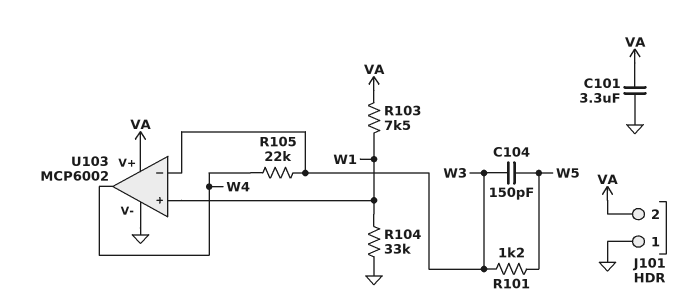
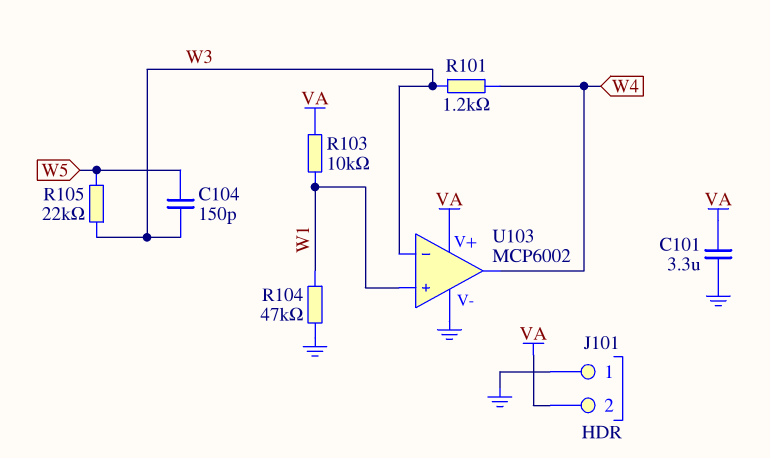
R101: 1.2k (W3, W5) -> 1.2k (W3, W4)
R103: 7.5k (VA, W1) -> 10k (VA, W1)
R104: 33k (GND, W1) -> 47k (GND, W1)
R105: 22k (W3, W4) -> 22k (W3, W5)

